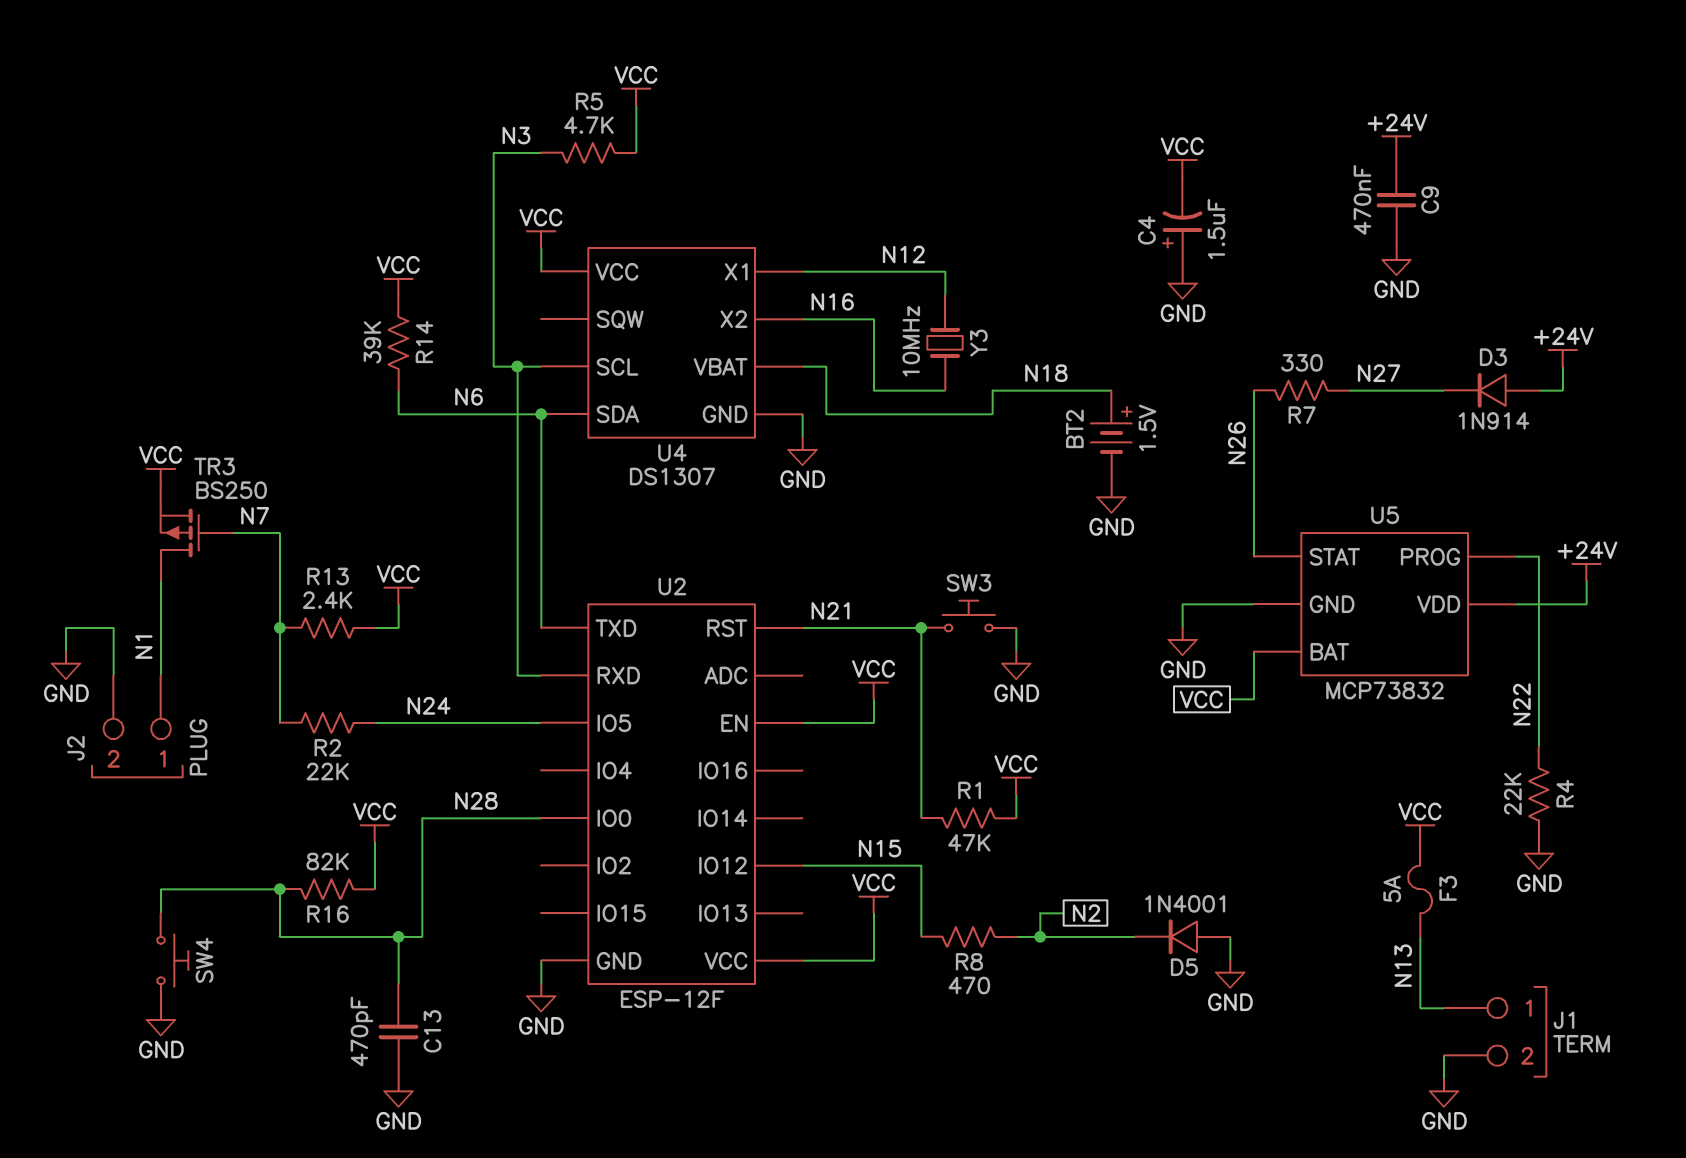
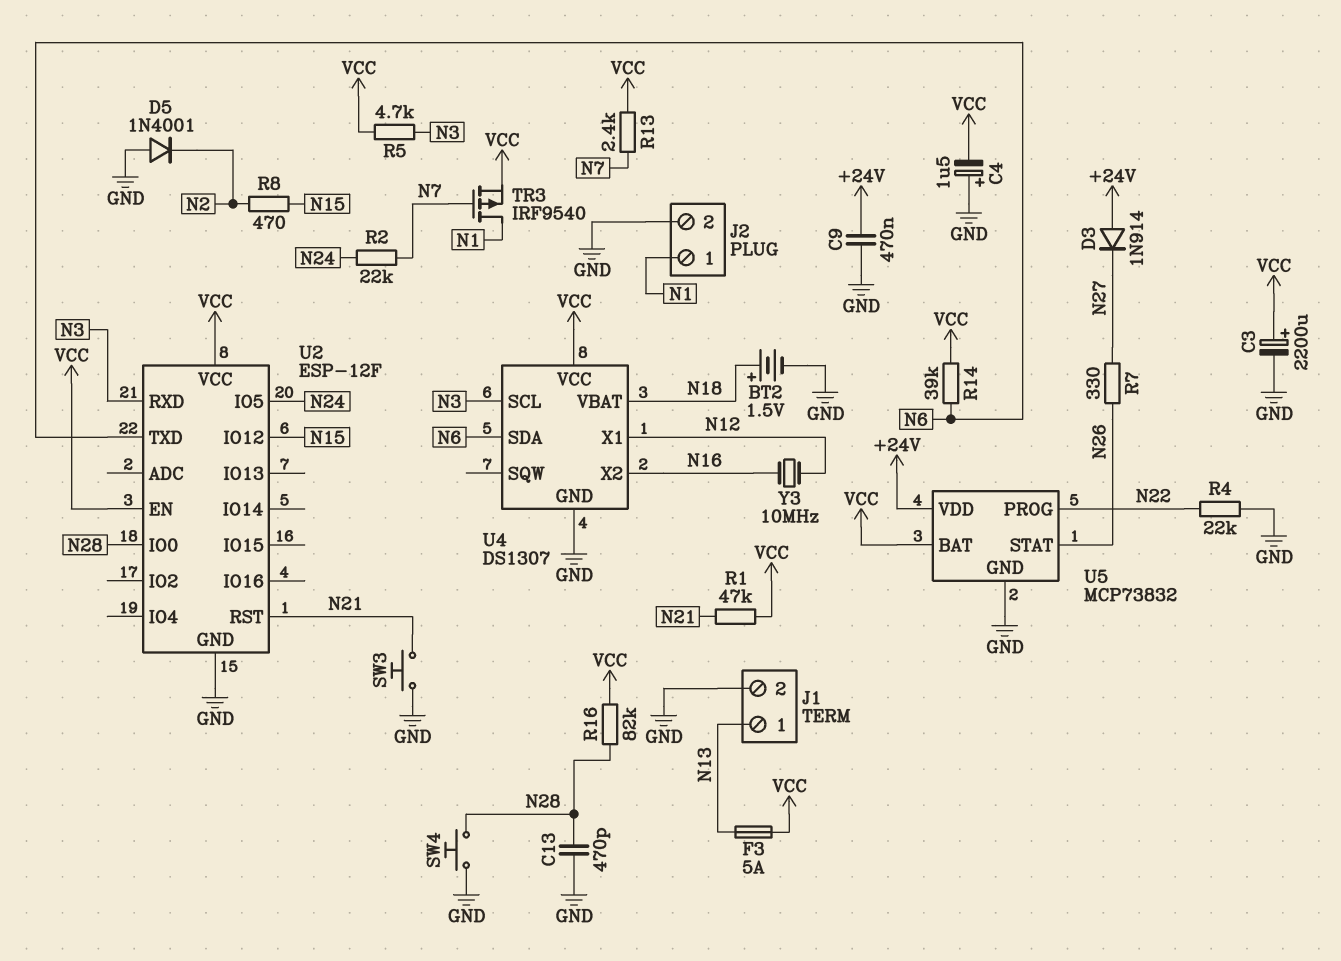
C3: none -> 2200uF (plus VCC, minus GND)
TR3: PMOS BS250 (G N7, D N1, S VCC) -> PMOS IRF9540 (G N7, D N1, S VCC)

